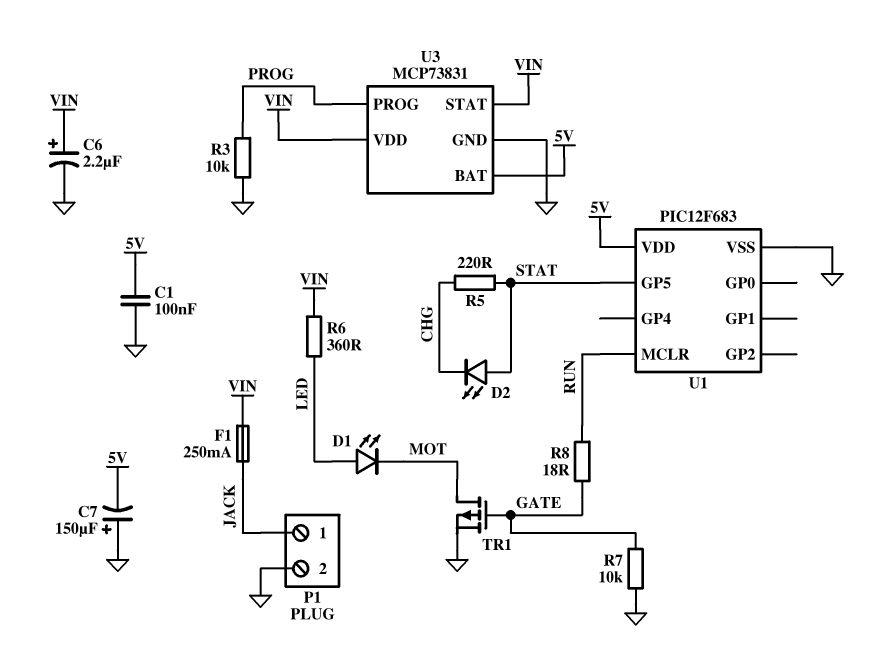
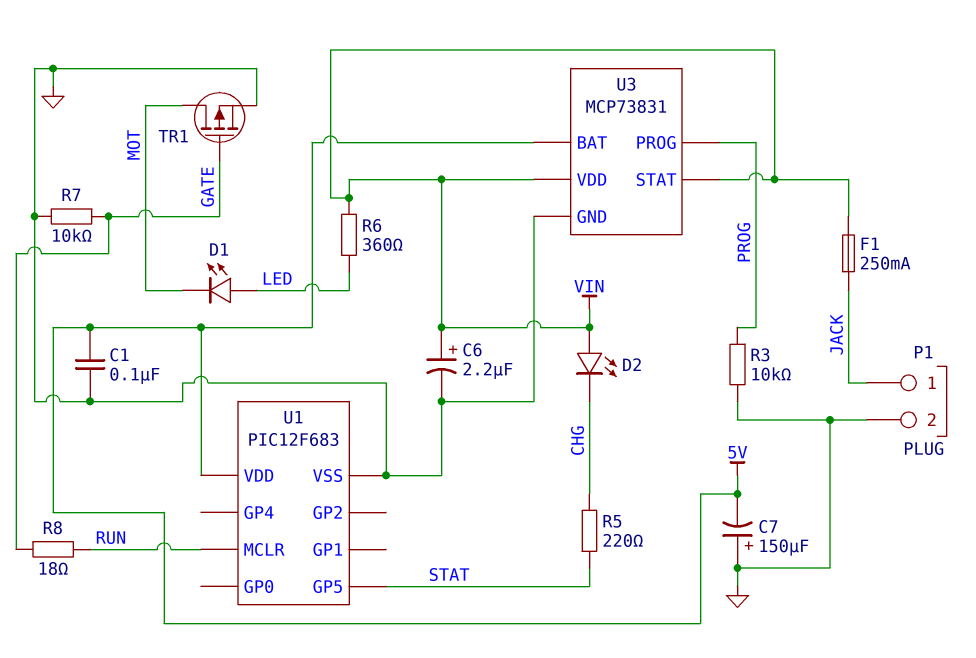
D2: LED (A STAT, K CHG) -> LED (A VIN, K CHG)

